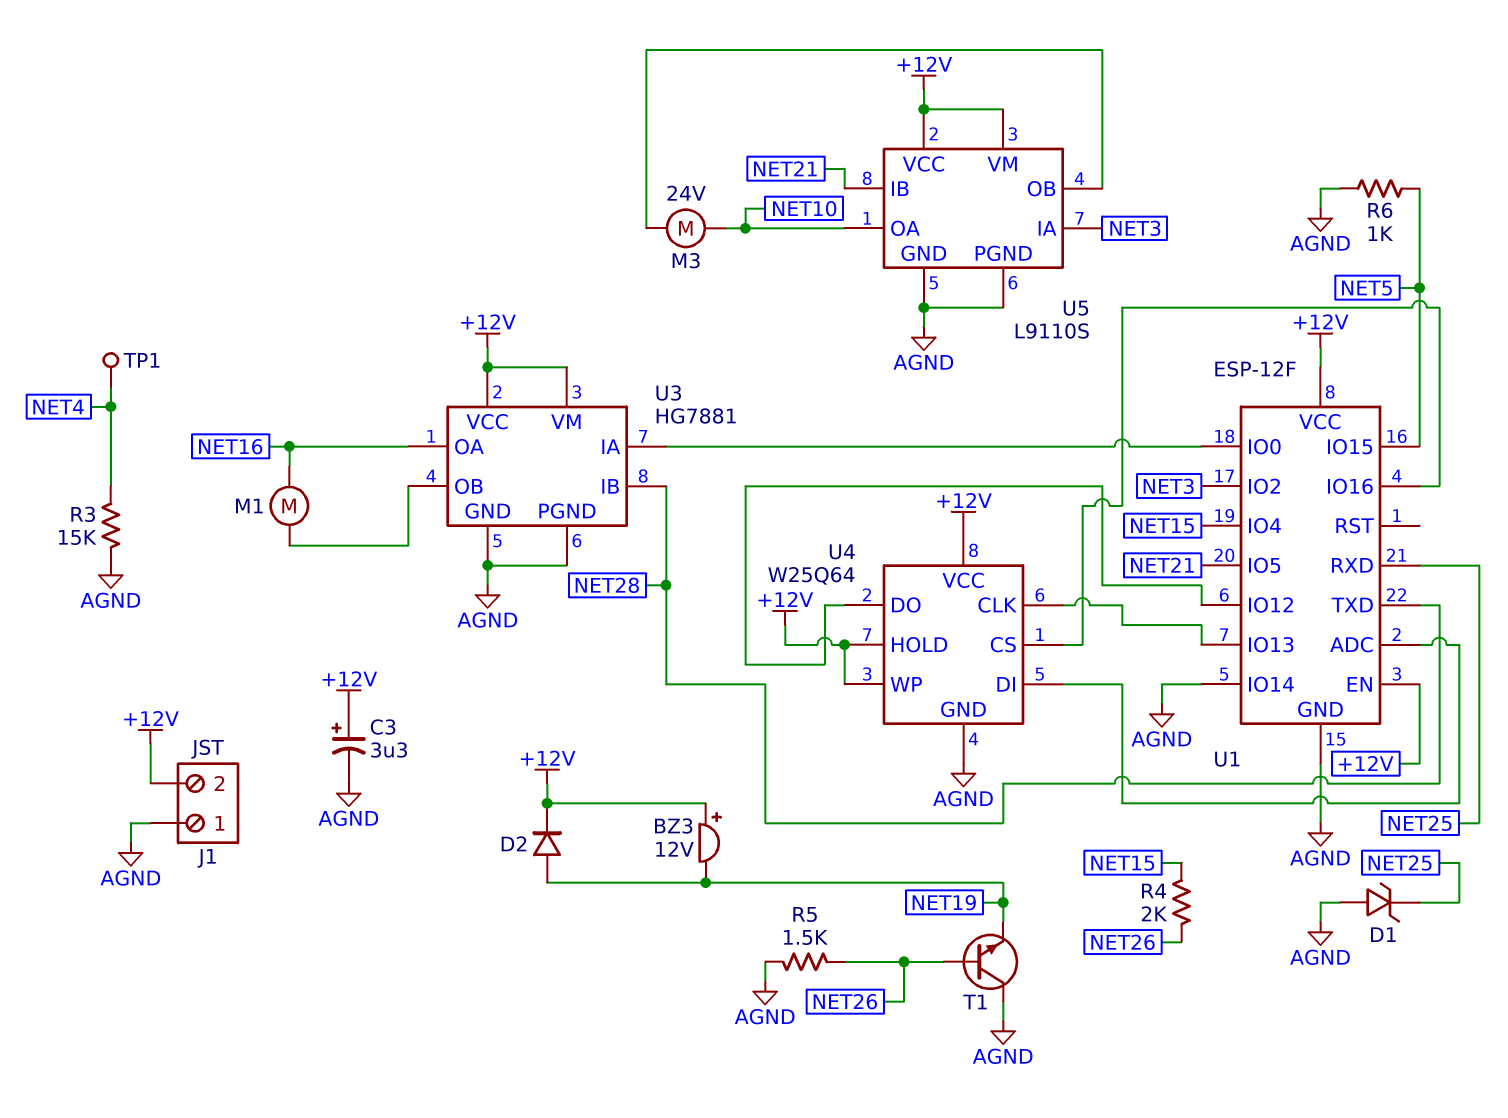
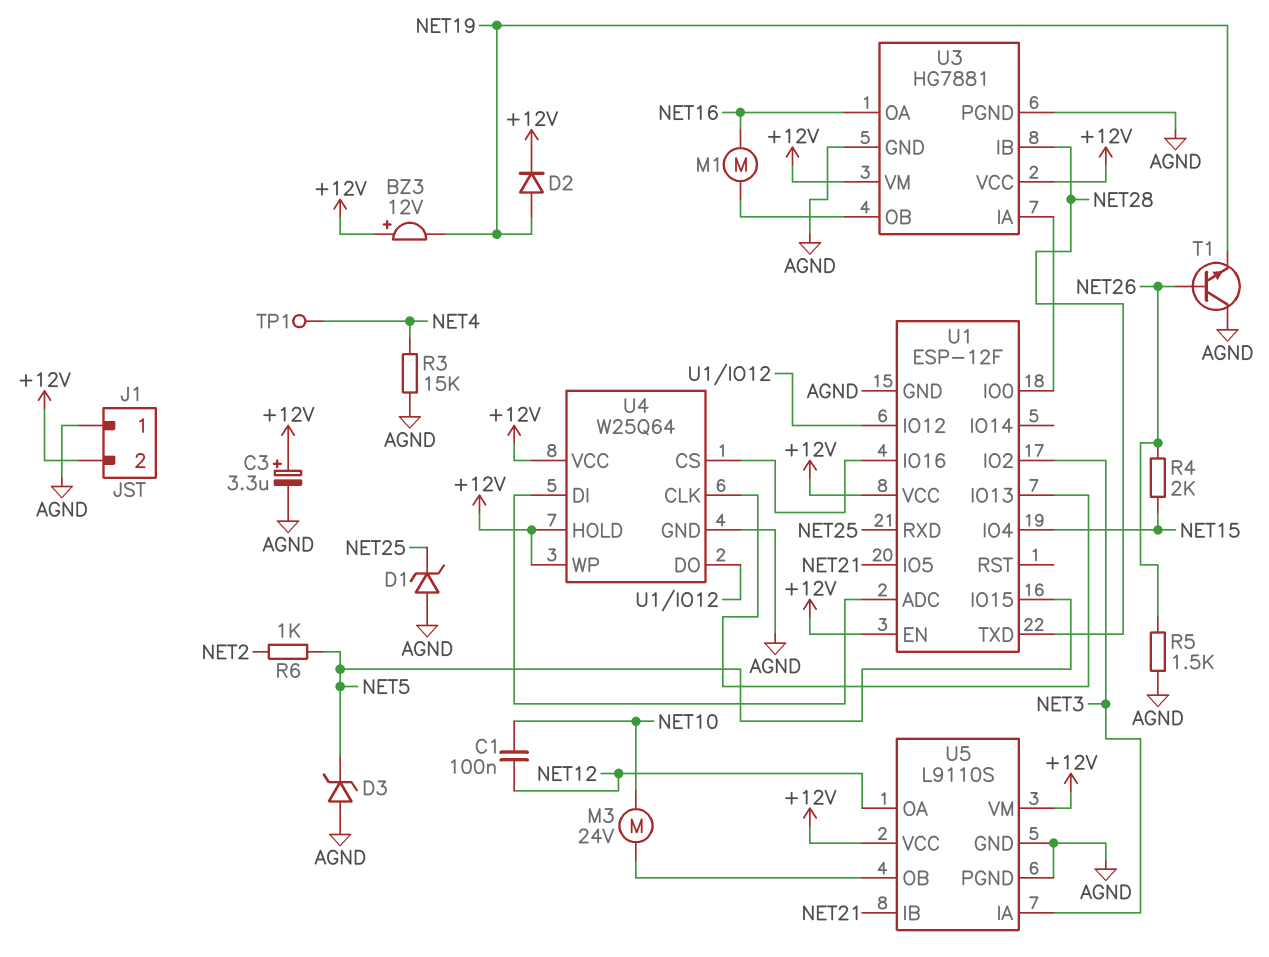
C1: none -> 100nF (NET10, NET12)
D3: none -> zener (A AGND, K NET5)
R6: 1k (AGND, NET5) -> 1k (NET2, NET5)
U1 pin IO14: AGND -> none
U5 pin OA: NET10 -> NET12

